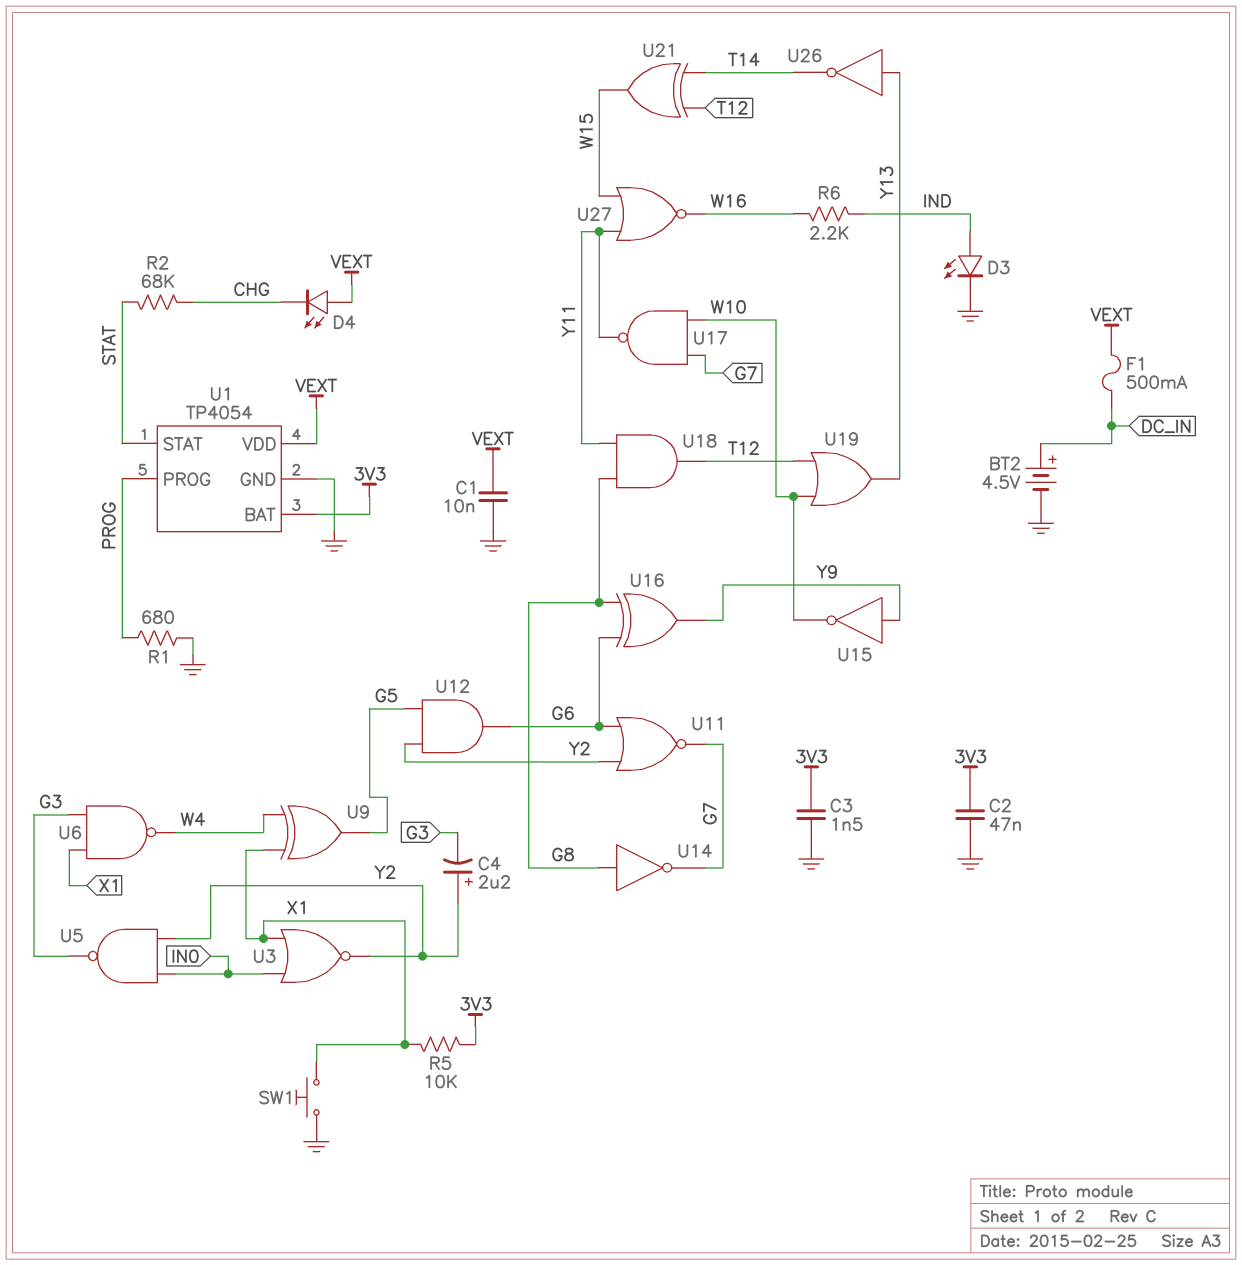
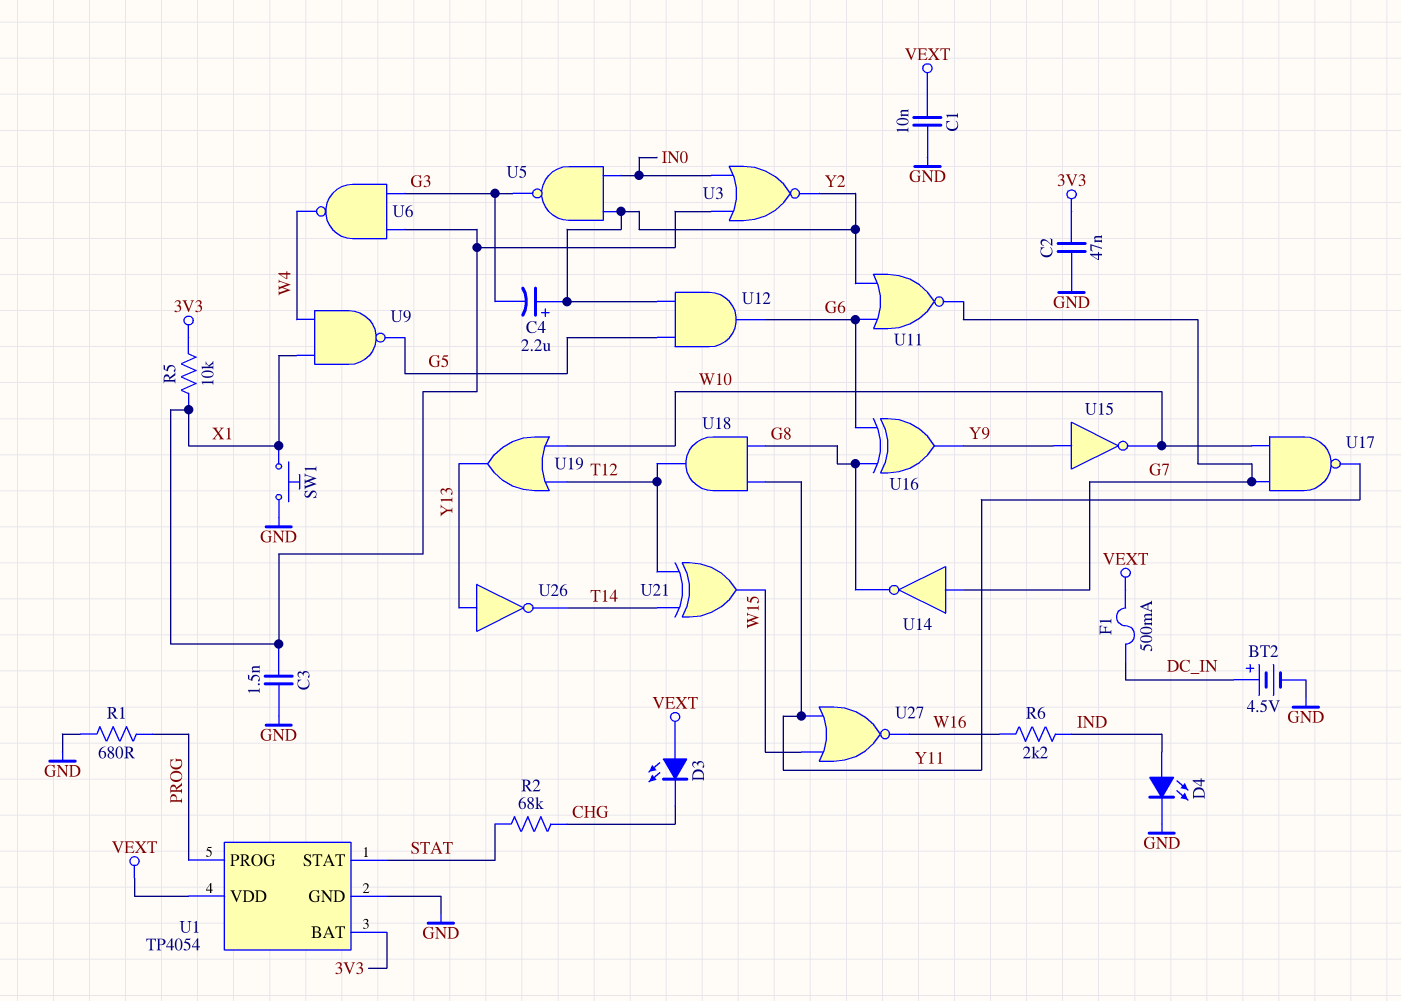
C3: 1.5nF (3V3, GND) -> 1.5nF (GND, X1)
D3: LED (A IND, K GND) -> LED (A VEXT, K CHG)
D4: LED (A VEXT, K CHG) -> LED (A IND, K GND)
U9: XOR (in W4, in X1, out G5) -> NAND (in W4, in X1, out G5)
U14: NOT (in G8, out G7) -> NOT (in G7, out G8)

